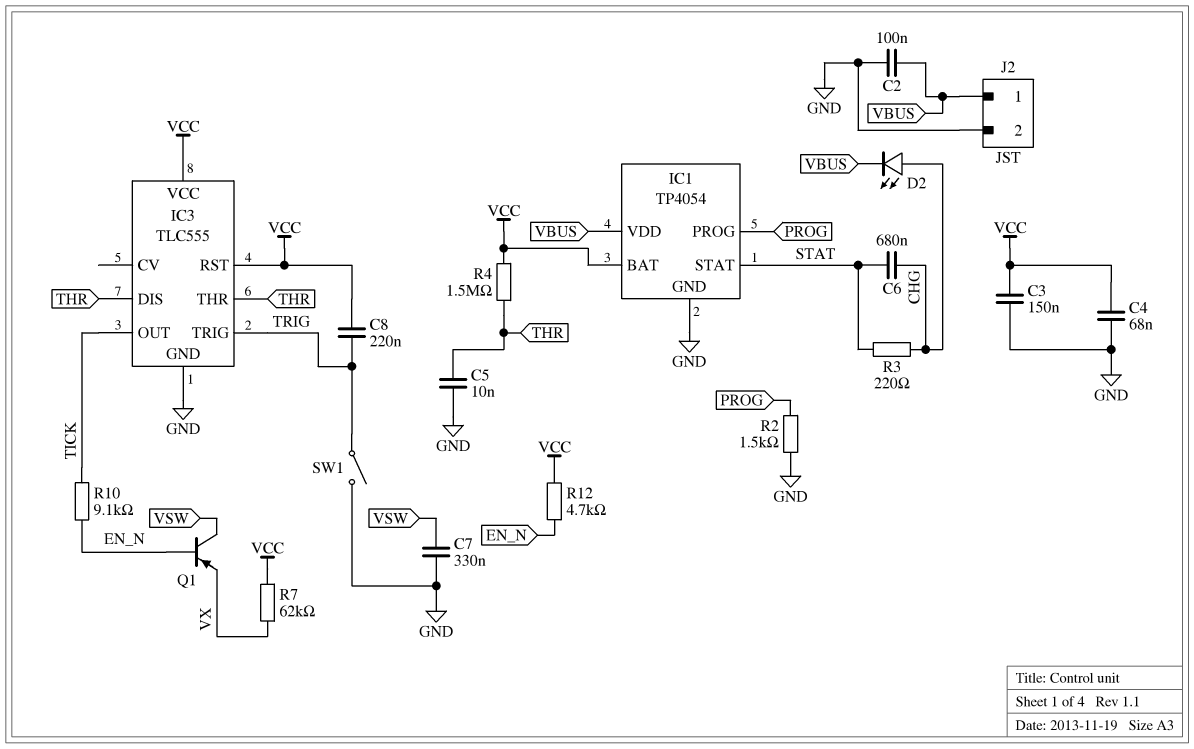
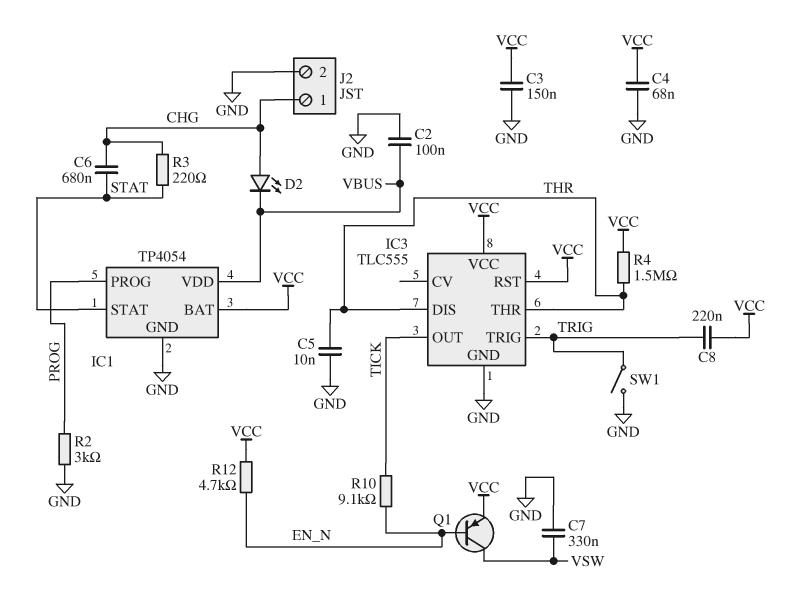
J2 pin 1: VBUS -> CHG
Q1: PNP (B EN_N, C VSW, E VX) -> PNP (B EN_N, C VSW, E VCC)
R2: 1.5k (GND, PROG) -> 3k (GND, PROG)
R7: 62k (VCC, VX) -> none

